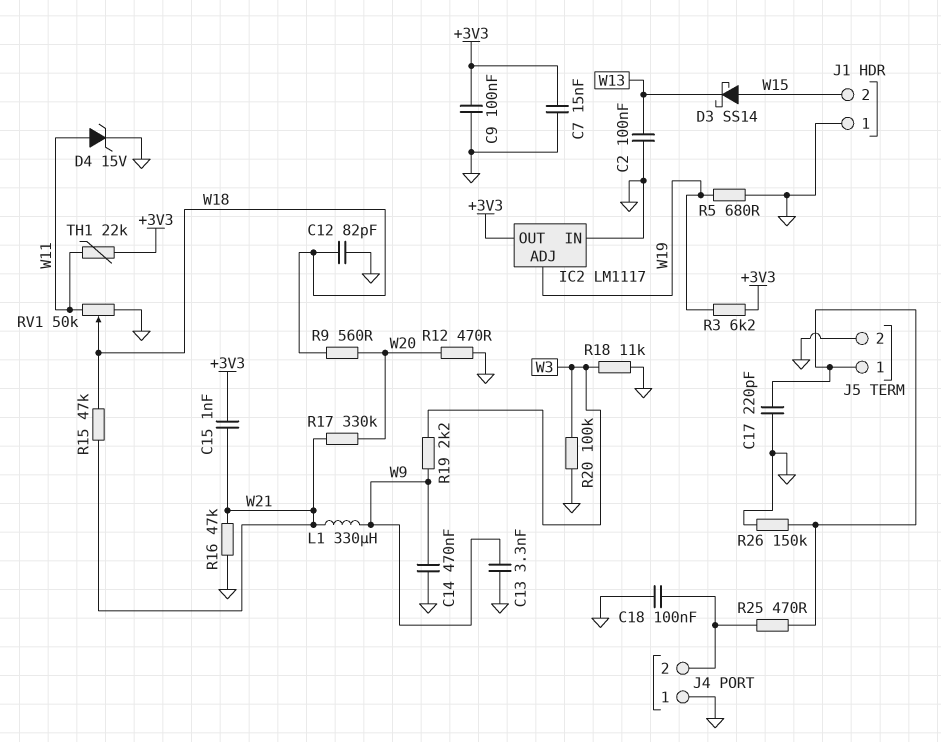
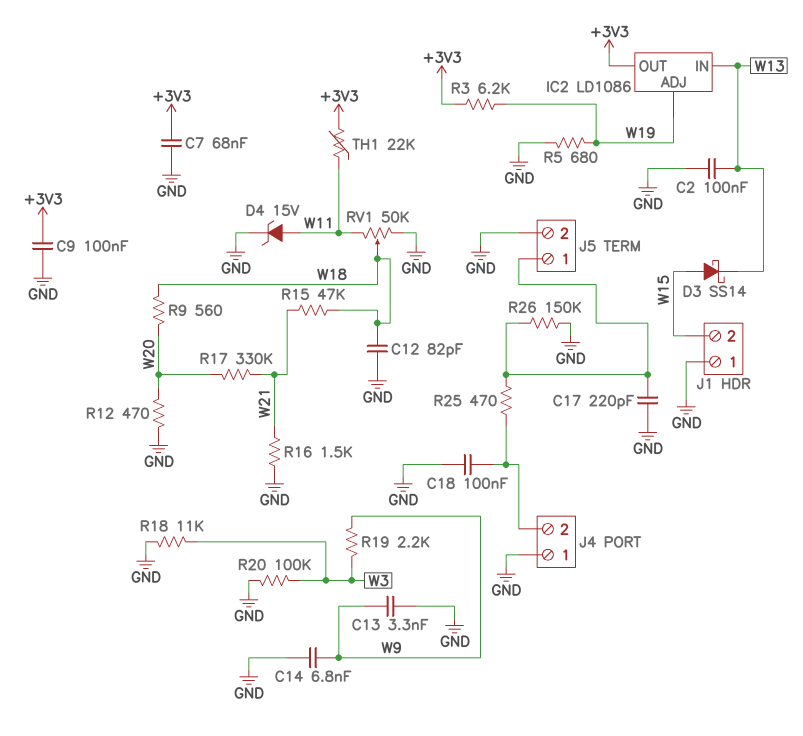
C7: 15nF (+3V3, GND) -> 68nF (+3V3, GND)
C14: 470nF (GND, W9) -> 6.8nF (GND, W9)
C15: 1nF (+3V3, W21) -> none
IC2: LM1117 -> LD1086
IC2 pin IN: GND -> W13
L1: 330uH (W9, W21) -> none
R16: 47k (GND, W21) -> 1.5k (GND, W21)

